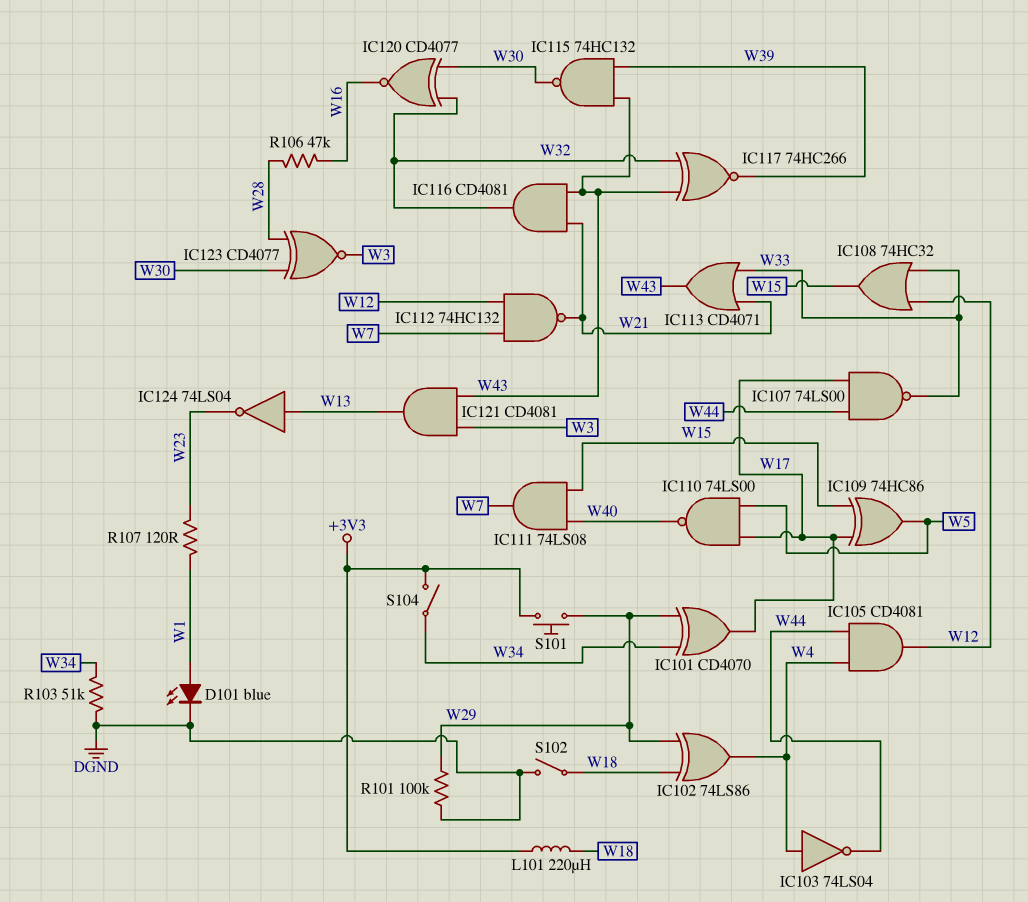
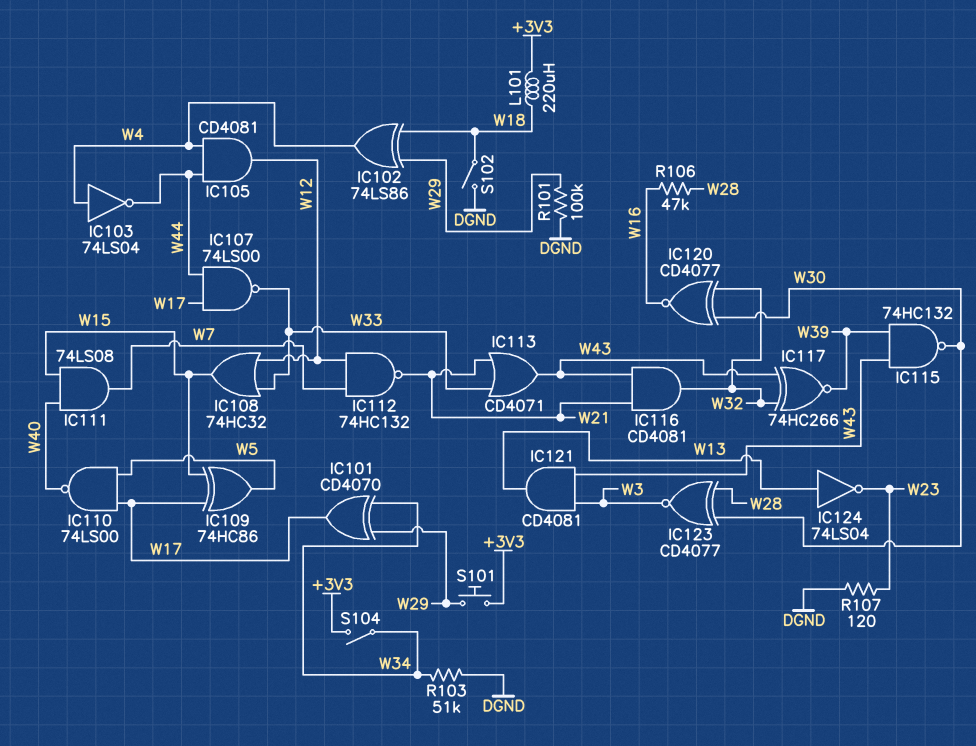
D101: LED blue (A W1, K DGND) -> none
R107: 120 (W1, W23) -> 120 (DGND, W23)

